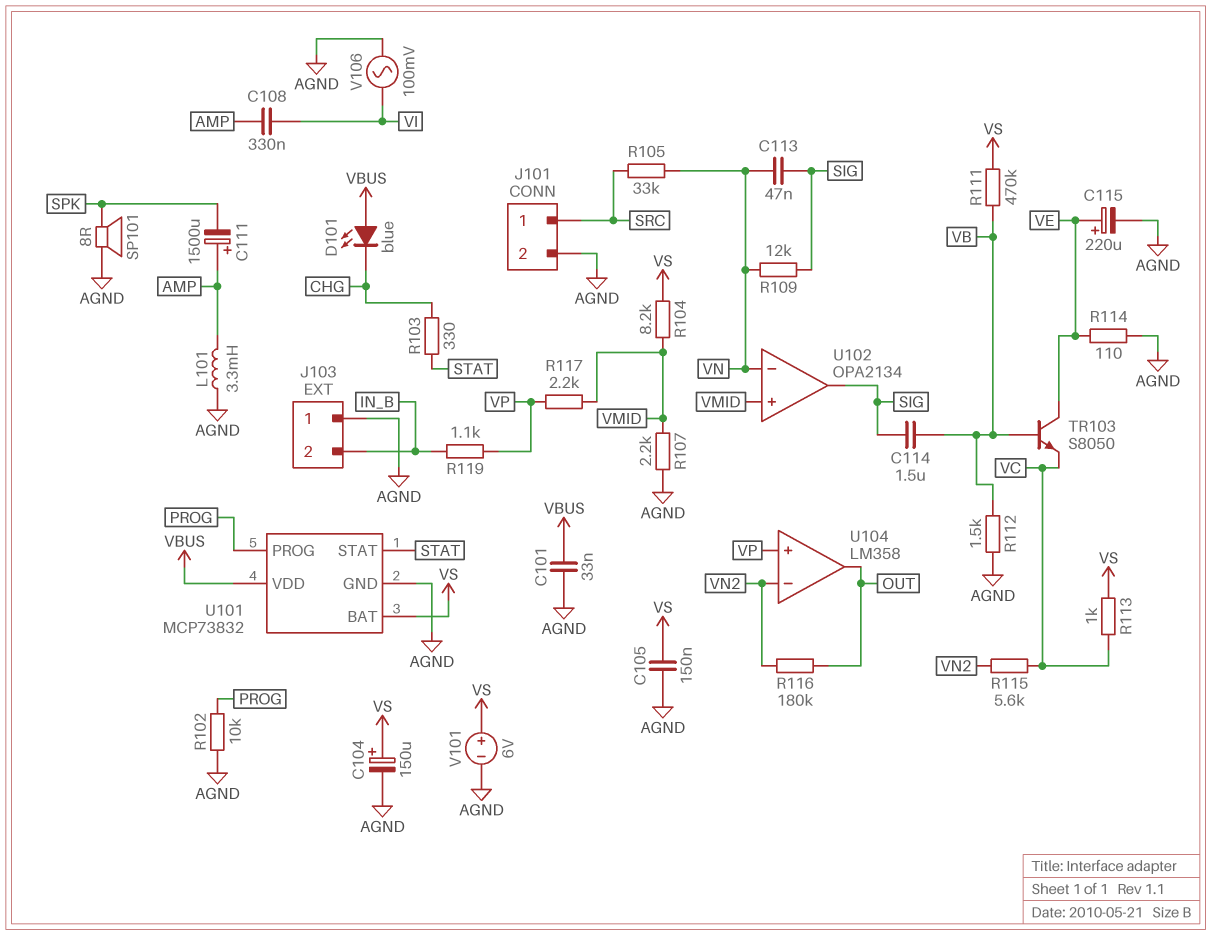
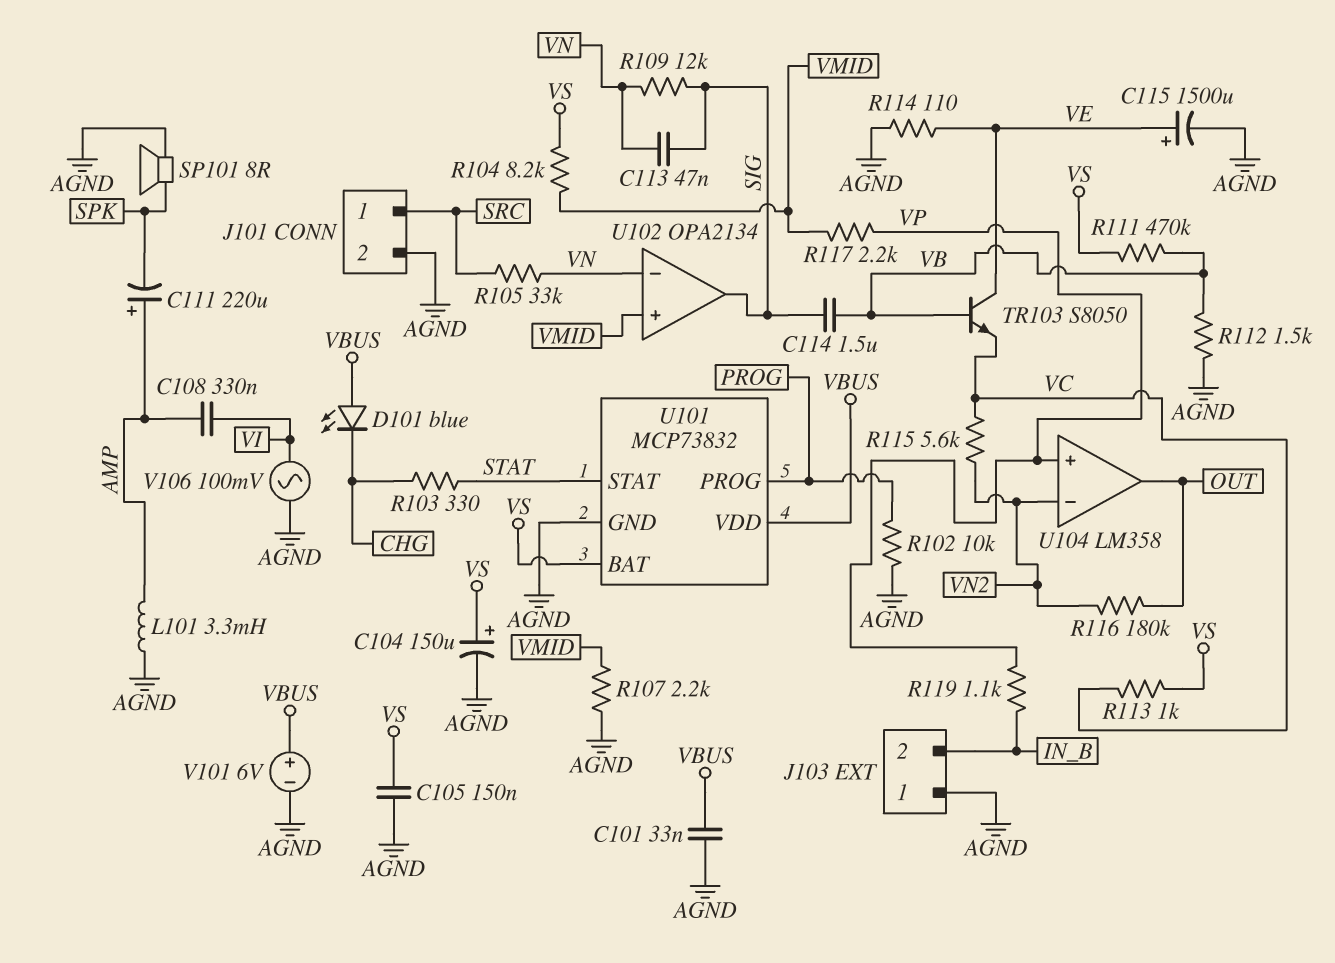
C111: 1500uF (plus AMP, minus SPK) -> 220uF (plus AMP, minus SPK)
C115: 220uF (plus VE, minus AGND) -> 1500uF (plus VE, minus AGND)
V101: 6V (plus VS, minus AGND) -> 6V (plus VBUS, minus AGND)

